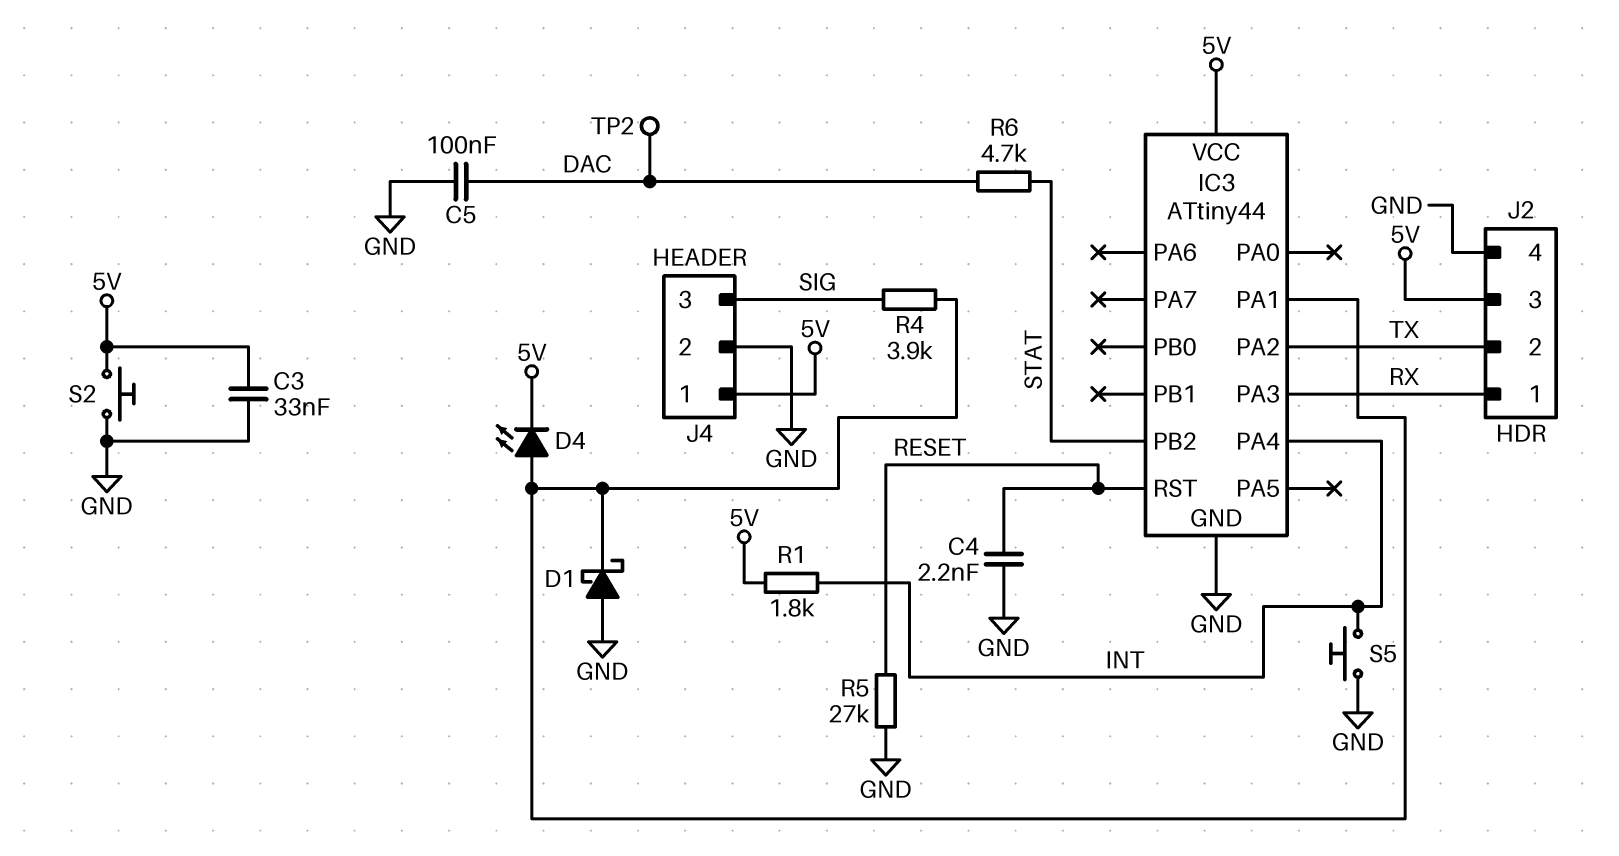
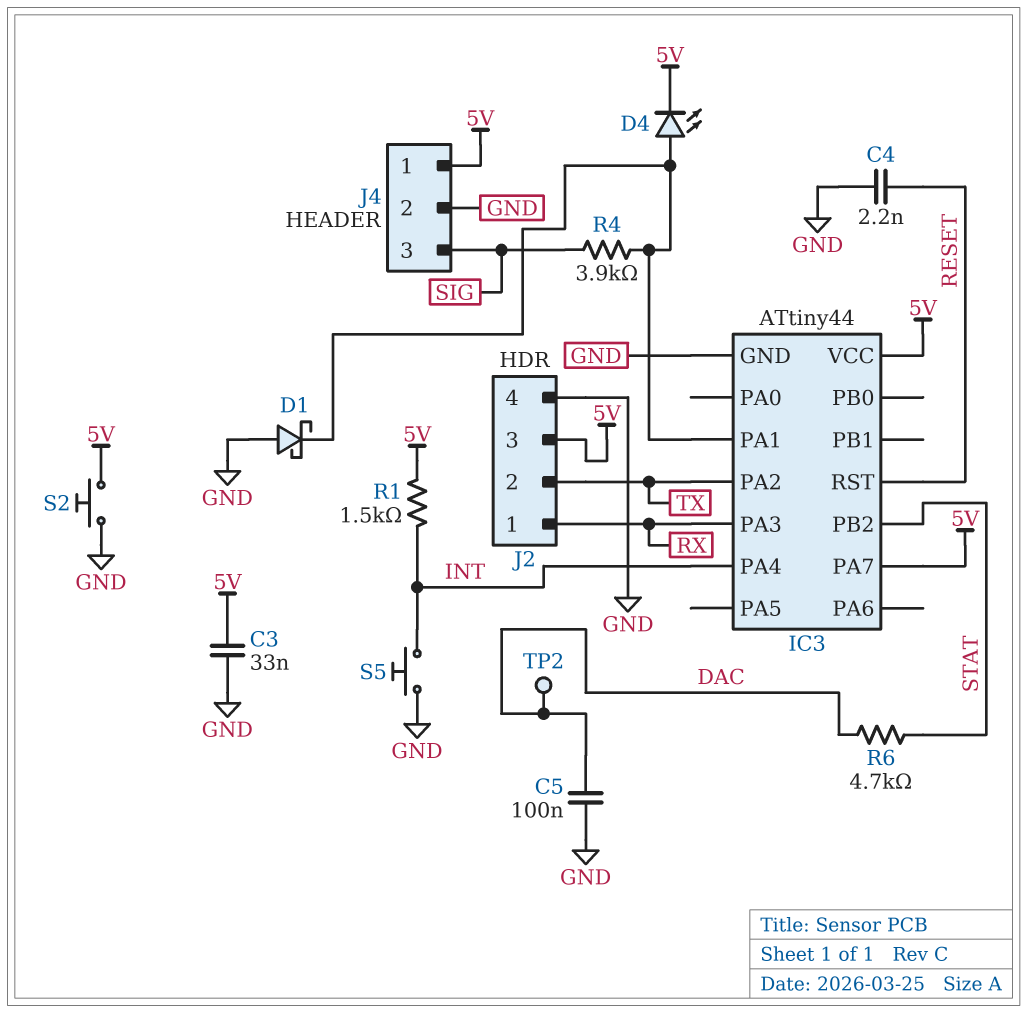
IC3 pin PA7: none -> 5V
R1: 1.8k (5V, INT) -> 1.5k (5V, INT)
R5: 27k (GND, RESET) -> none

